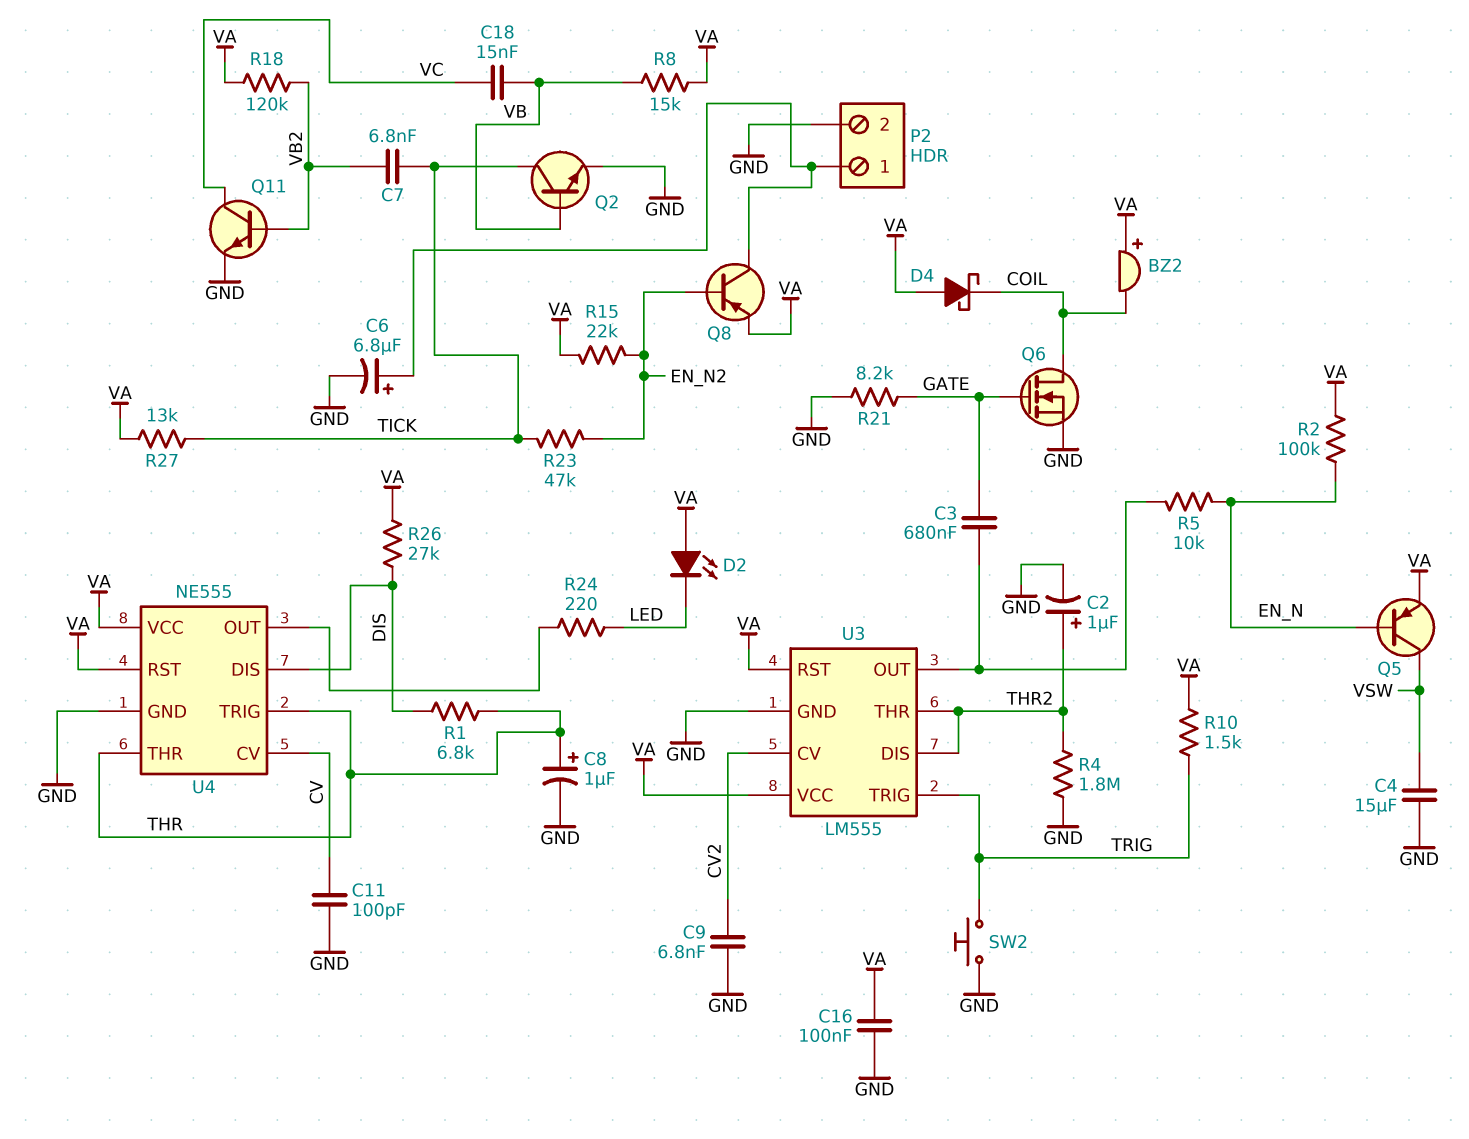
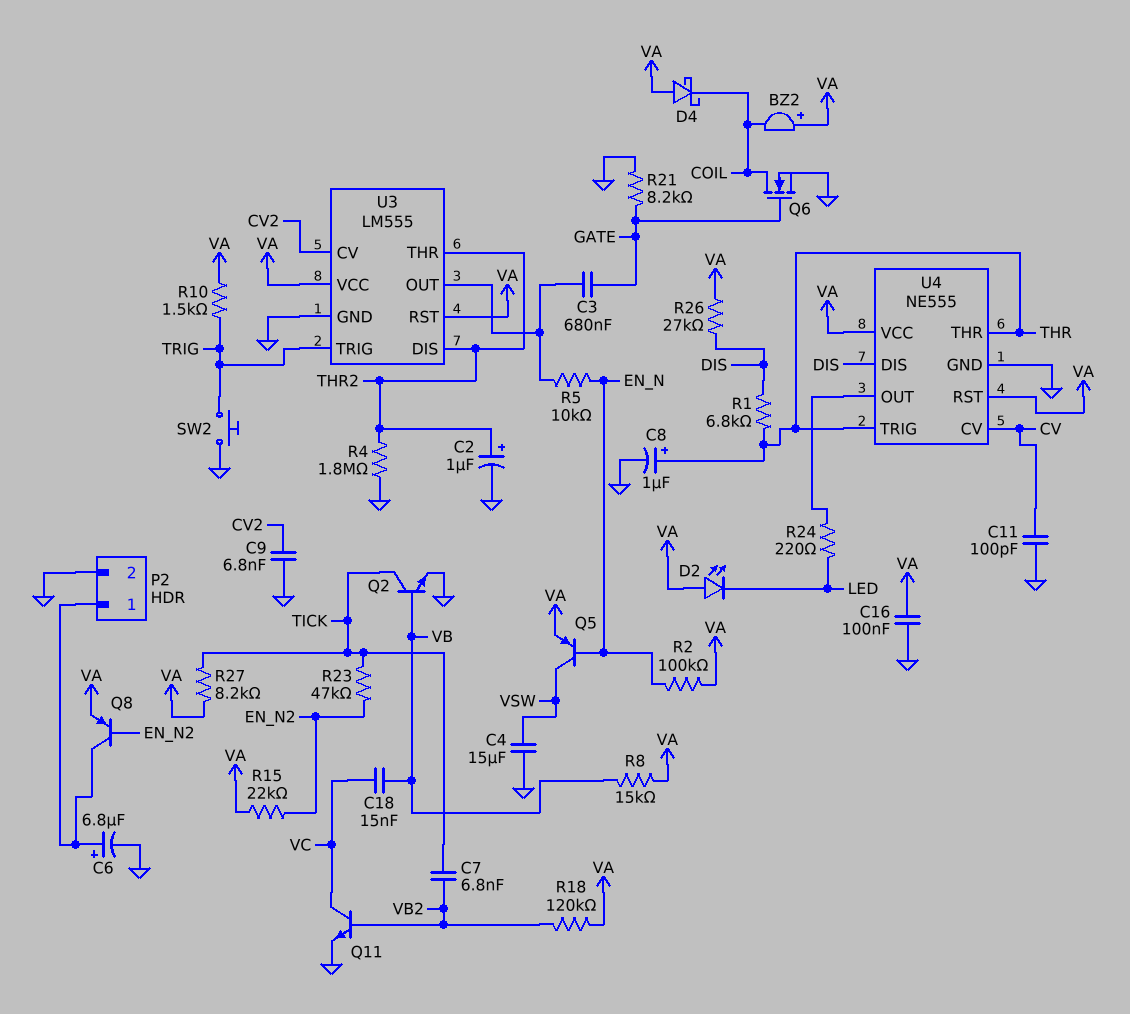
R27: 13k (TICK, VA) -> 8.2k (TICK, VA)

